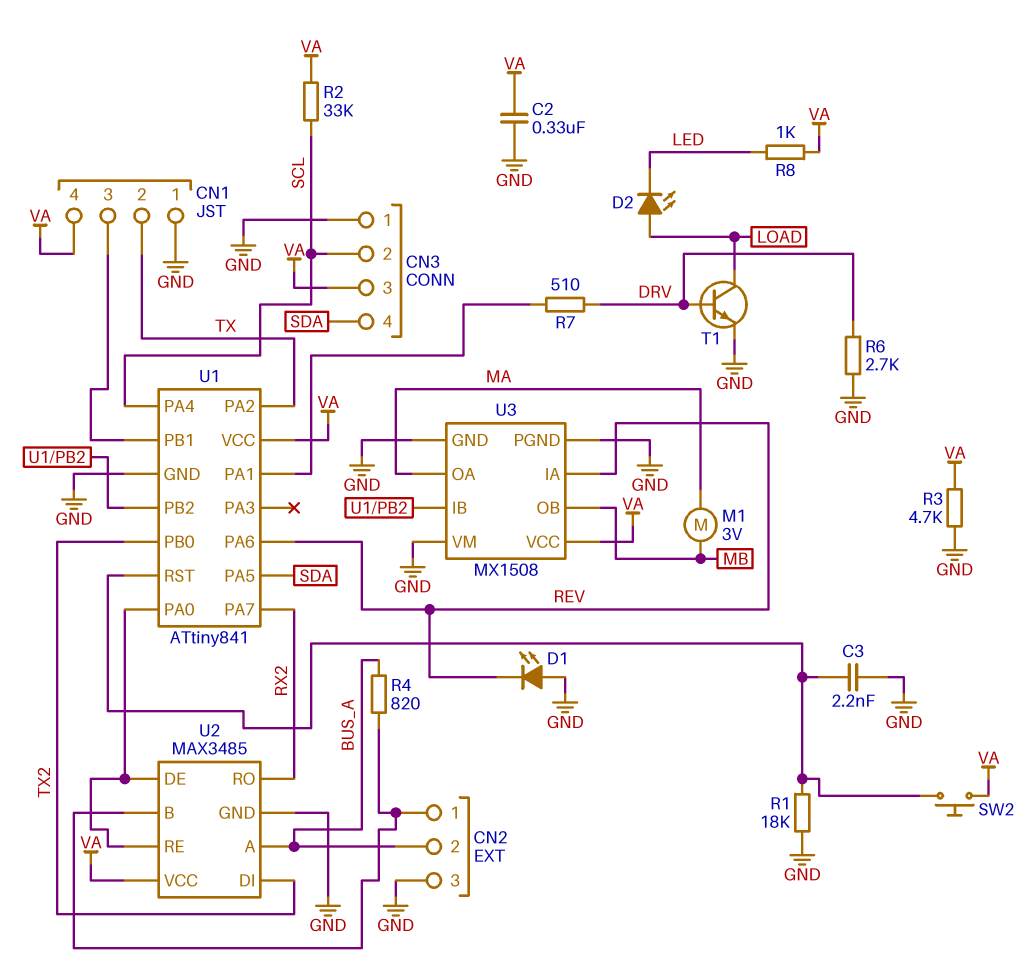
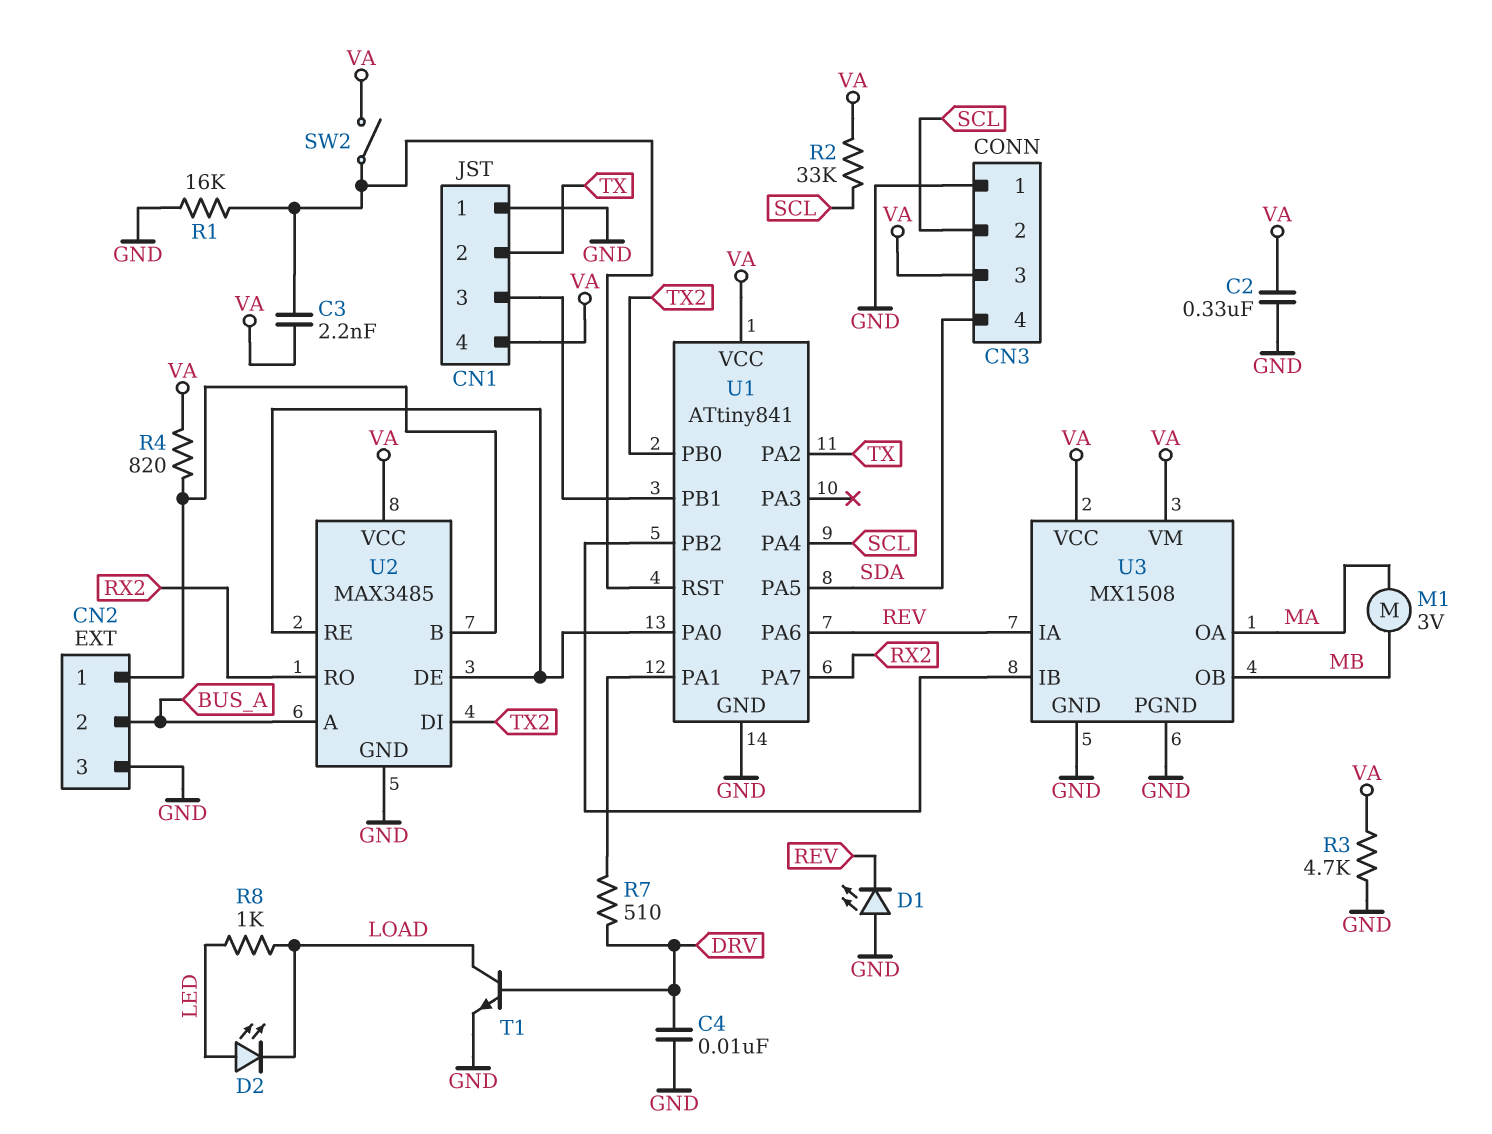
C3: 2.2nF (GND, U1/RST) -> 2.2nF (U1/RST, VA)
C4: none -> 10nF (DRV, GND)
D2: LED (A LOAD, K LED) -> LED (A LED, K LOAD)
R1: 18k (GND, U1/RST) -> 16k (GND, U1/RST)
R4: 820 (BUS_A, CN2/1) -> 820 (CN2/1, VA)
R6: 2.7k (DRV, GND) -> none
R8: 1k (LED, VA) -> 1k (LED, LOAD)
SW2: button (U1/RST, VA) -> switch (U1/RST, VA)
U3 pin VM: GND -> VA

